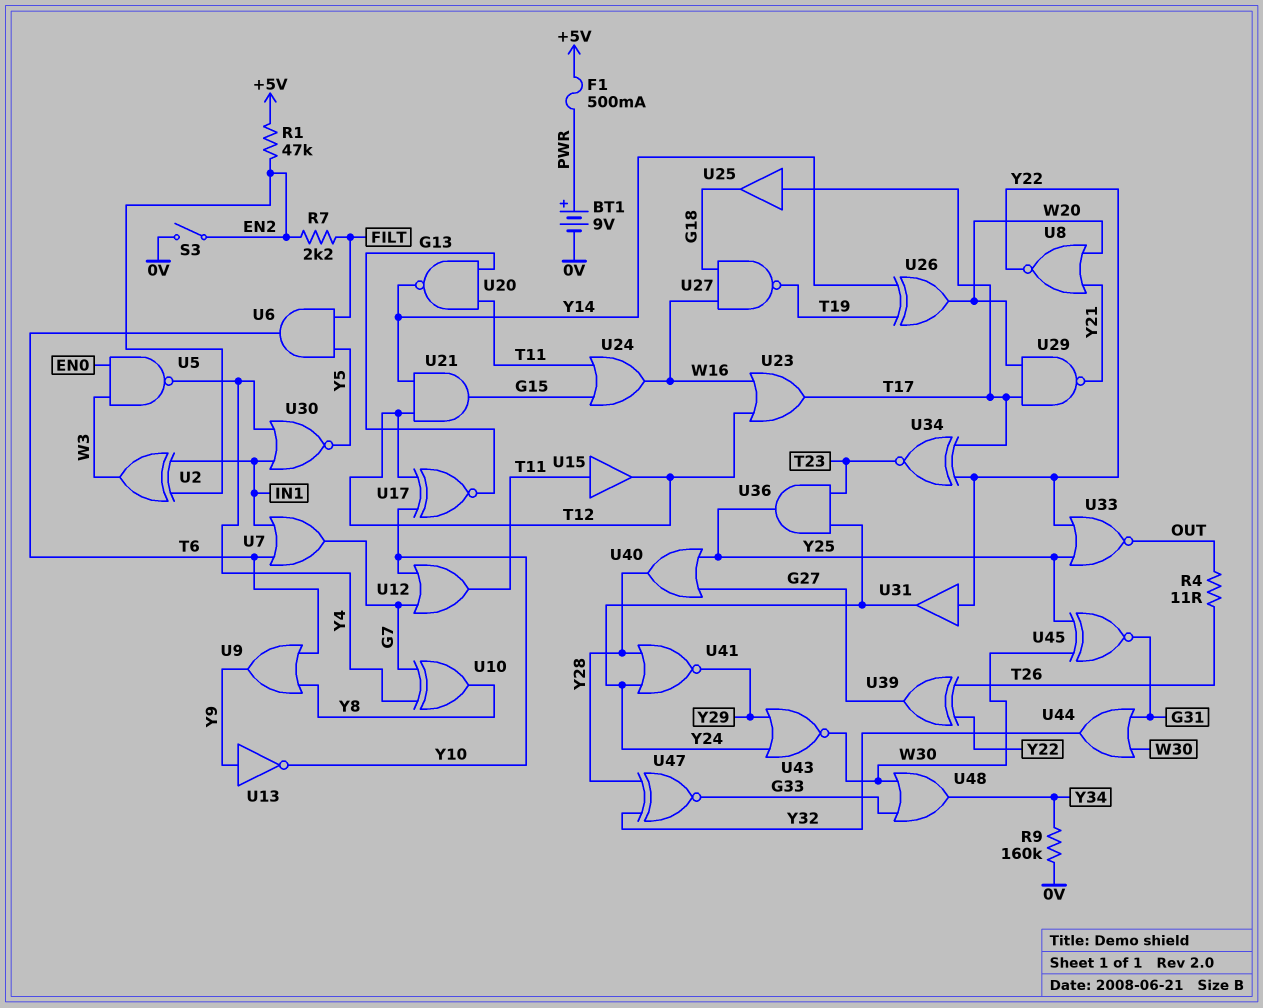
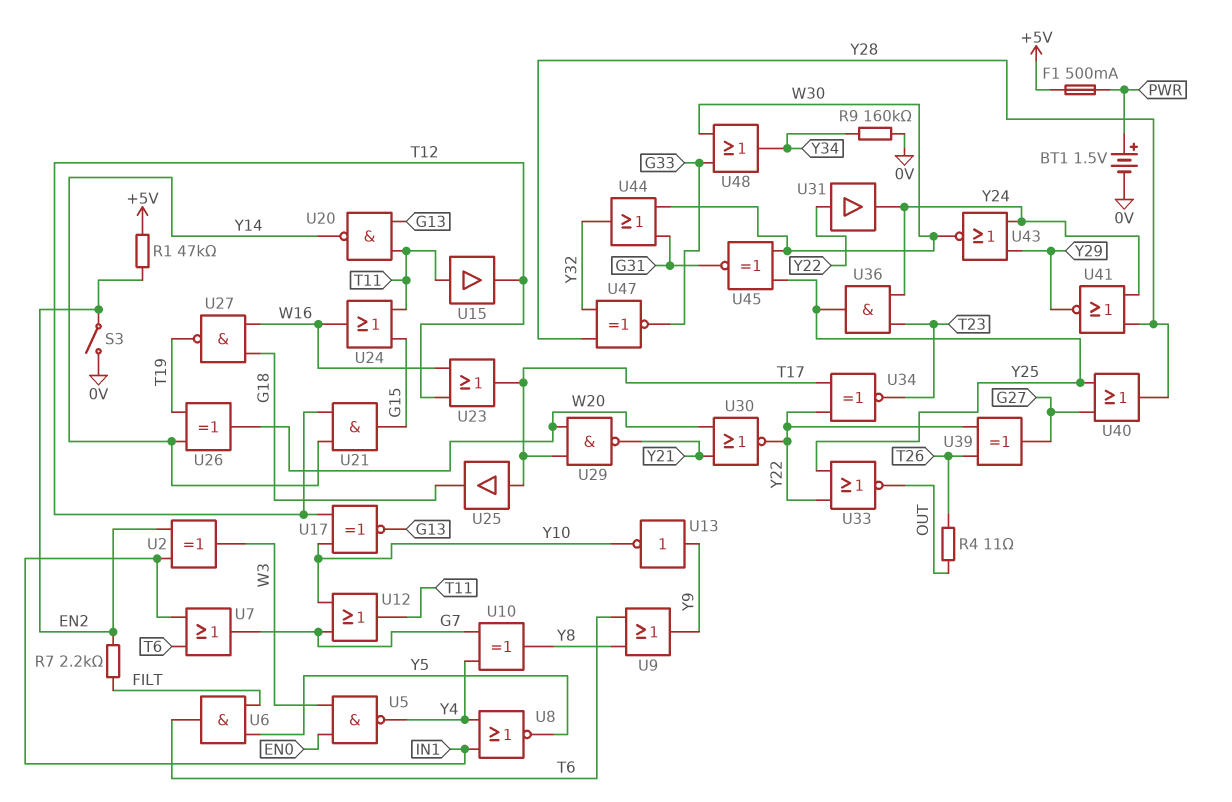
BT1: 9V (plus PWR, minus 0V) -> 1.5V (plus PWR, minus 0V)
U8: NOR (in W20, in Y21, out Y22) -> NOR (in IN1, in Y4, out Y5)
U30: NOR (in IN1, in Y4, out Y5) -> NOR (in W20, in Y21, out Y22)

